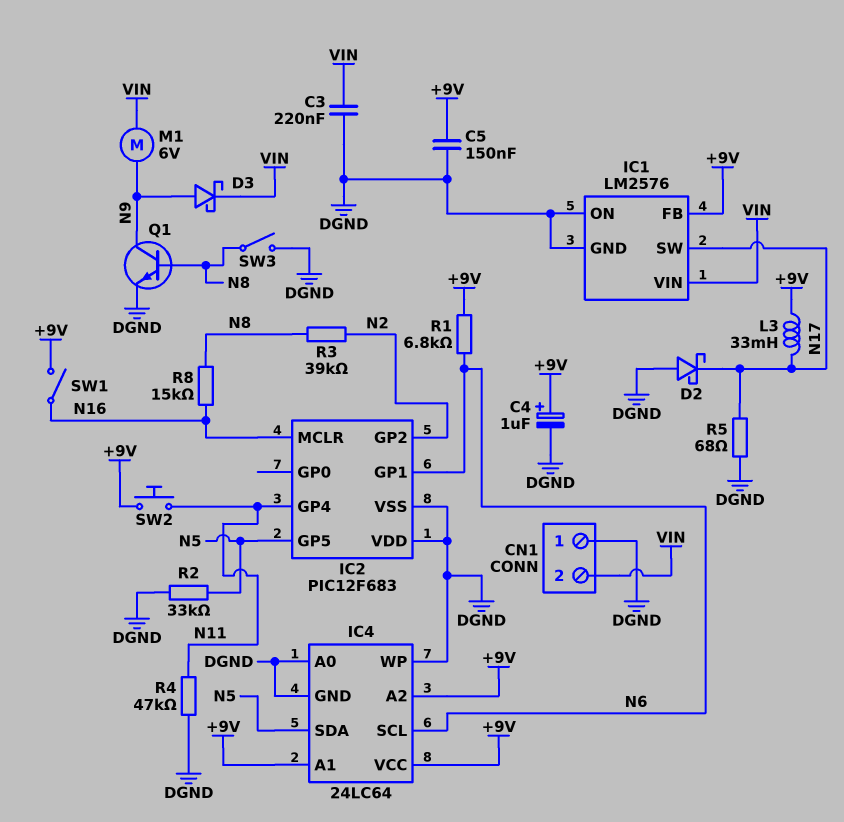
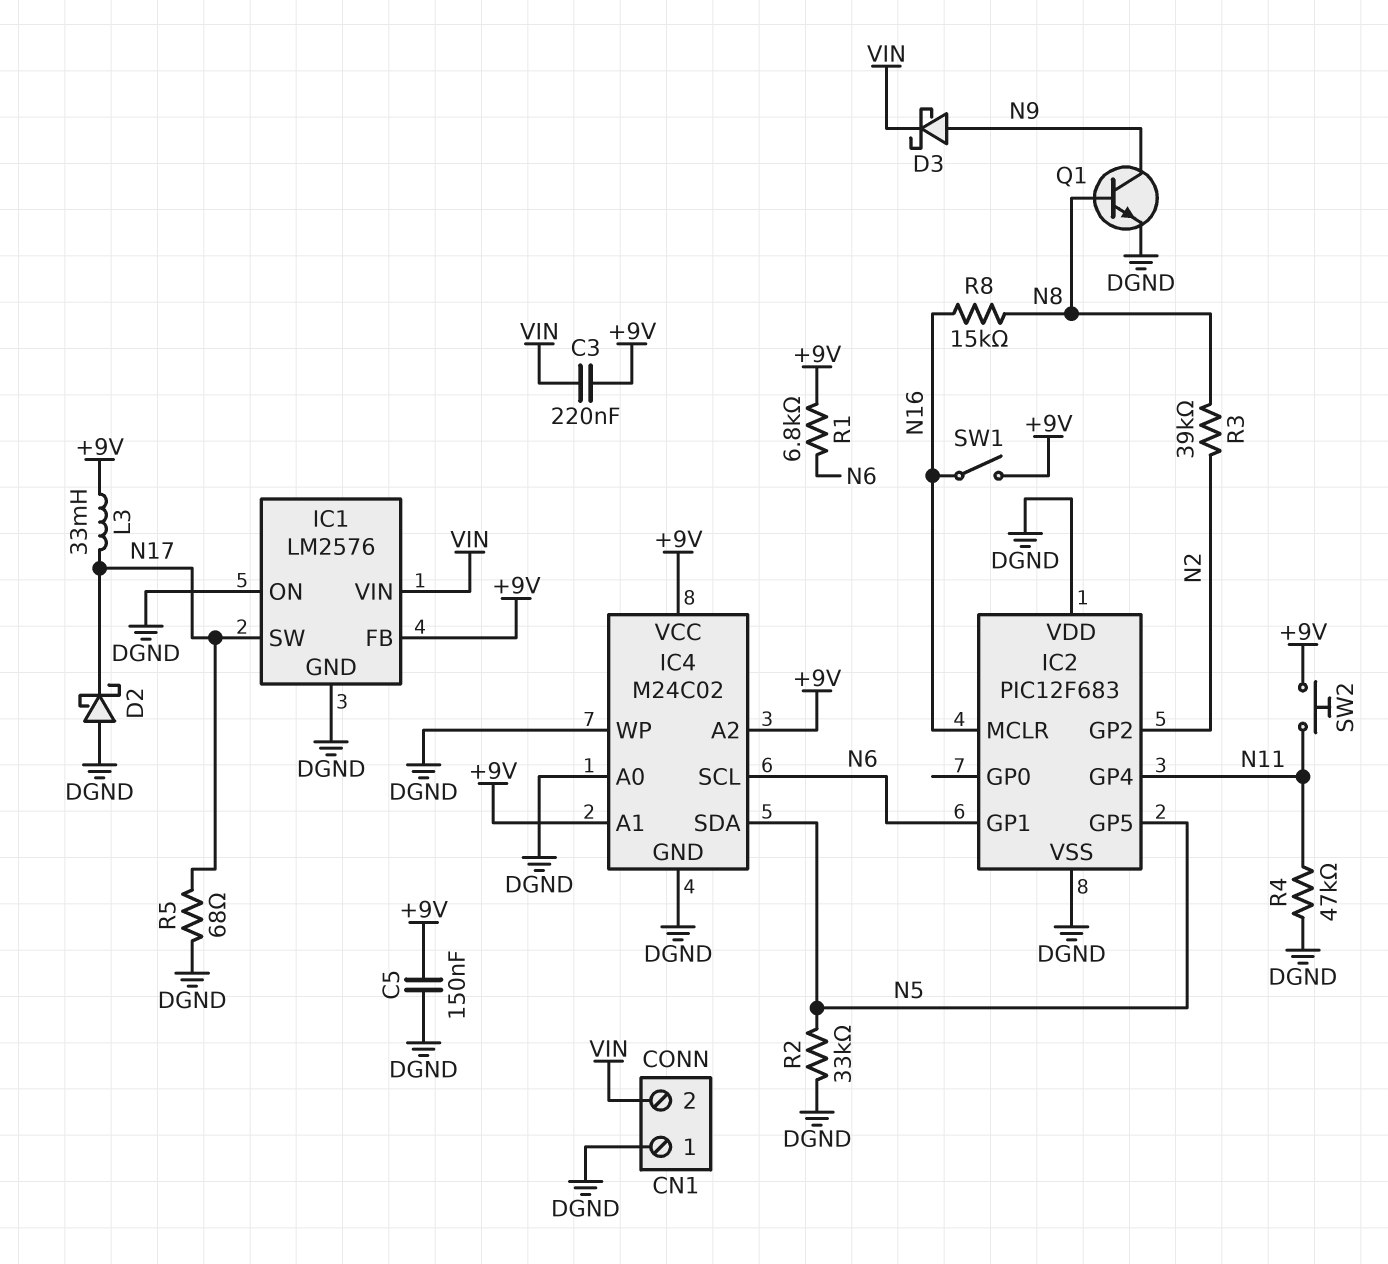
C3: 220nF (DGND, VIN) -> 220nF (+9V, VIN)
C4: 1uF (plus +9V, minus DGND) -> none
IC4: 24LC64 -> M24C02
M1: motor 6V (N9, VIN) -> none
SW3: switch (DGND, N8) -> none

